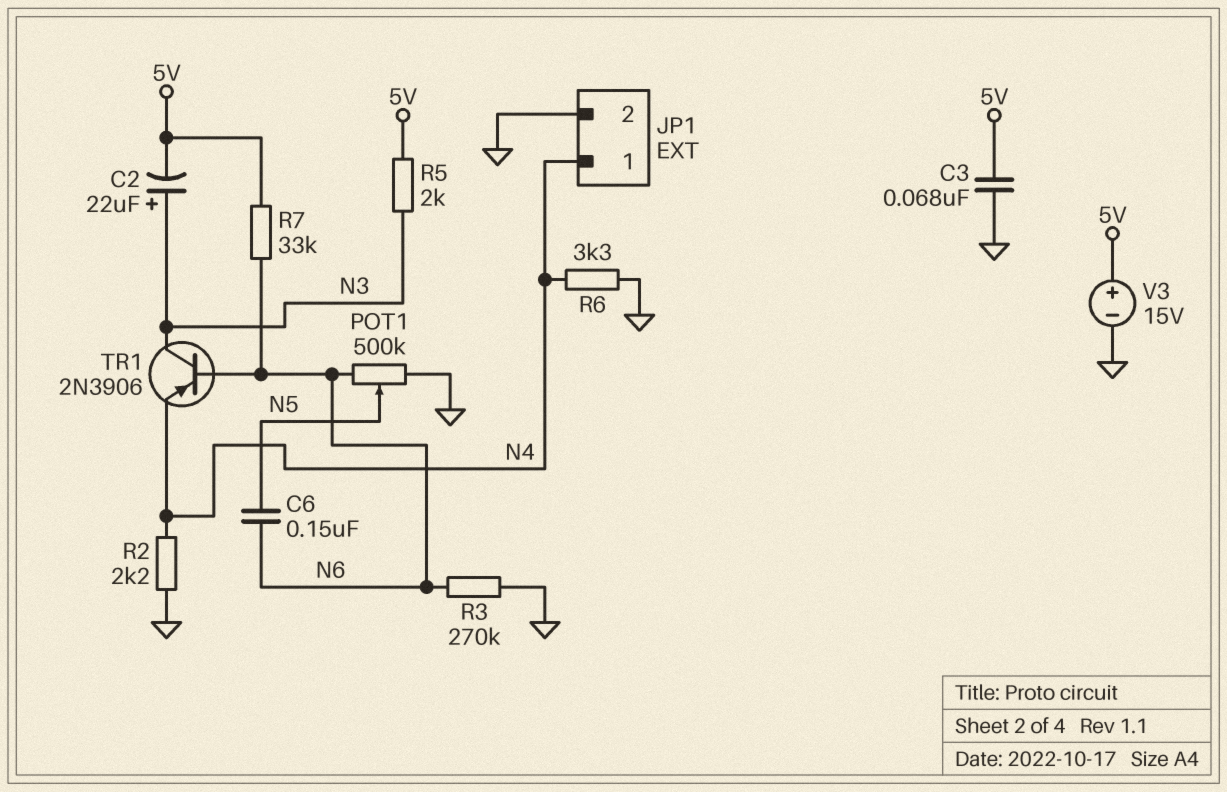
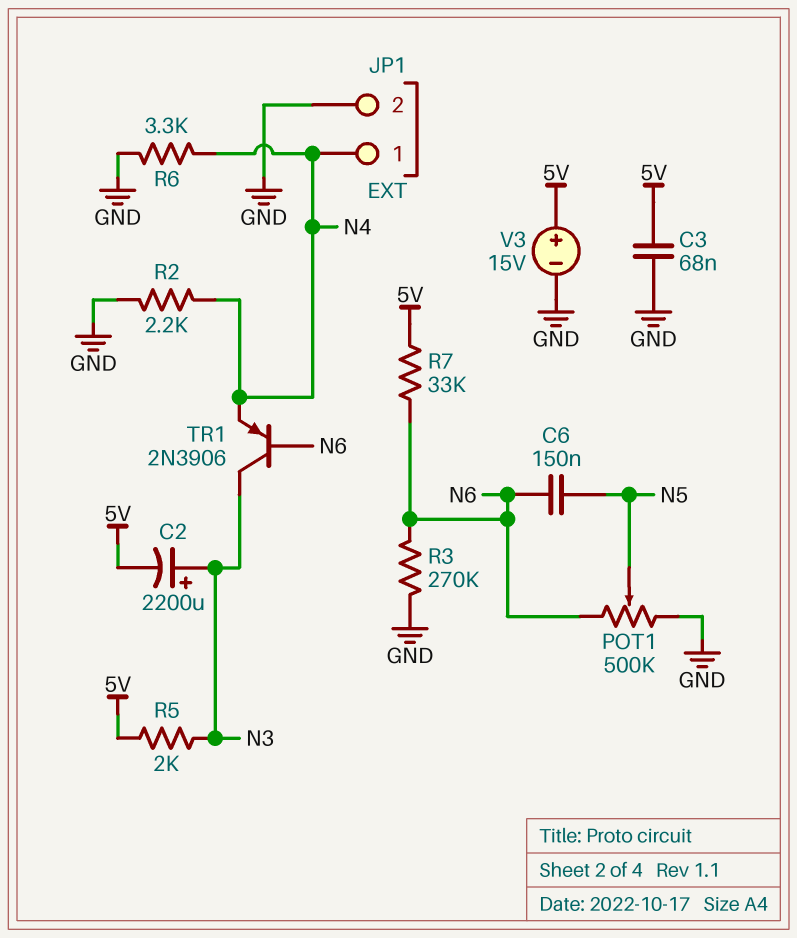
C2: 22uF (plus N3, minus 5V) -> 2200uF (plus N3, minus 5V)

